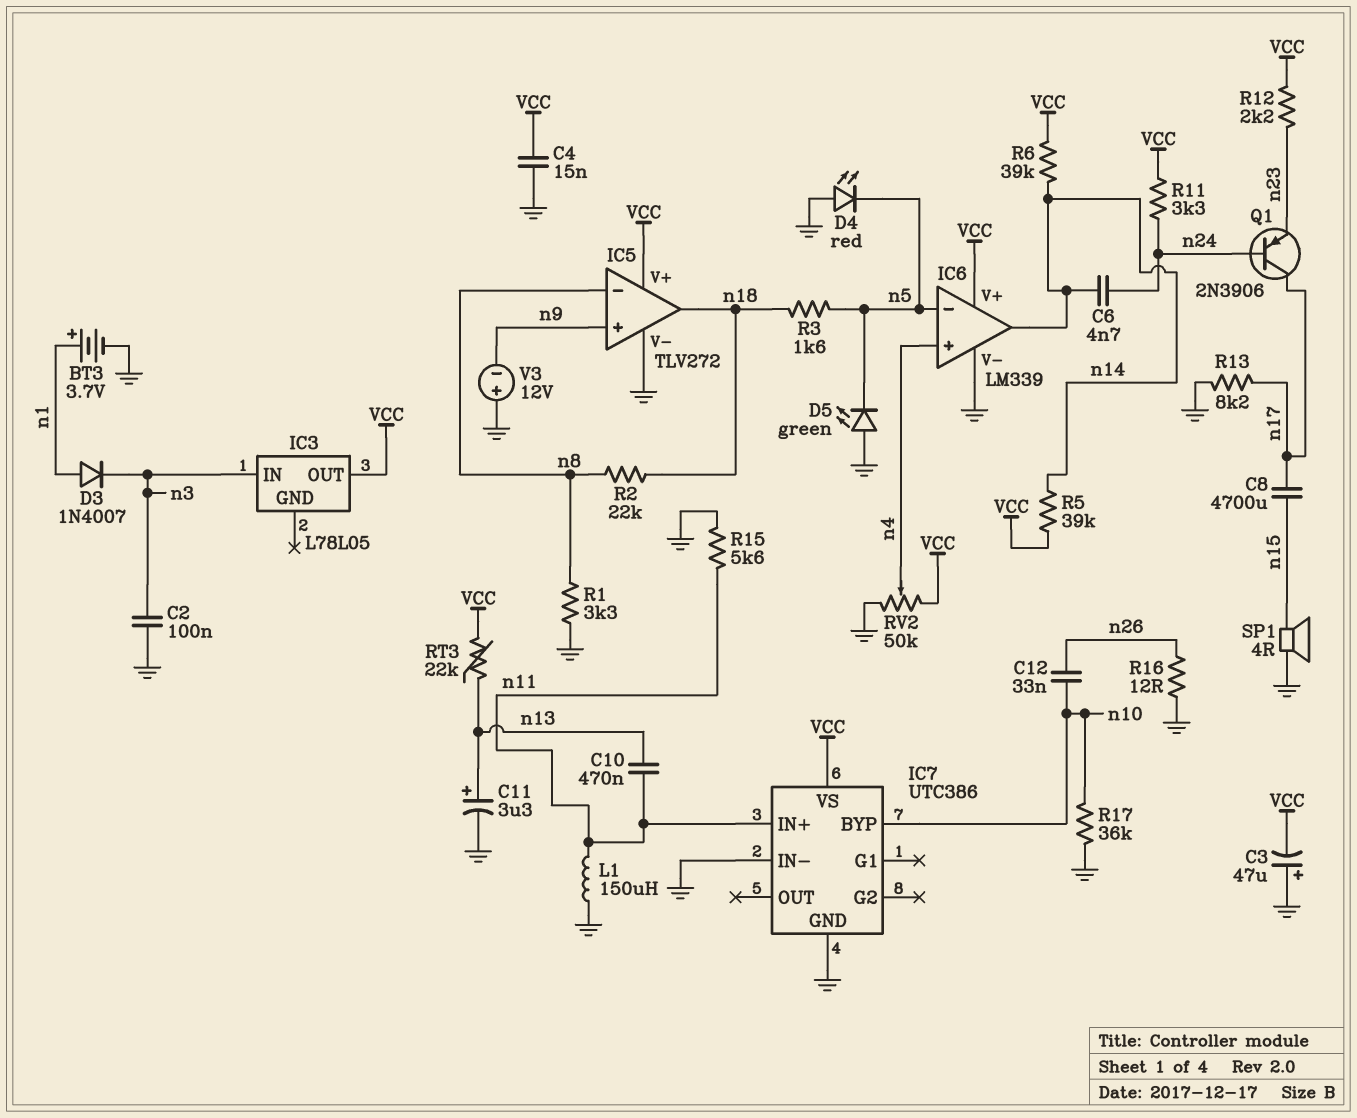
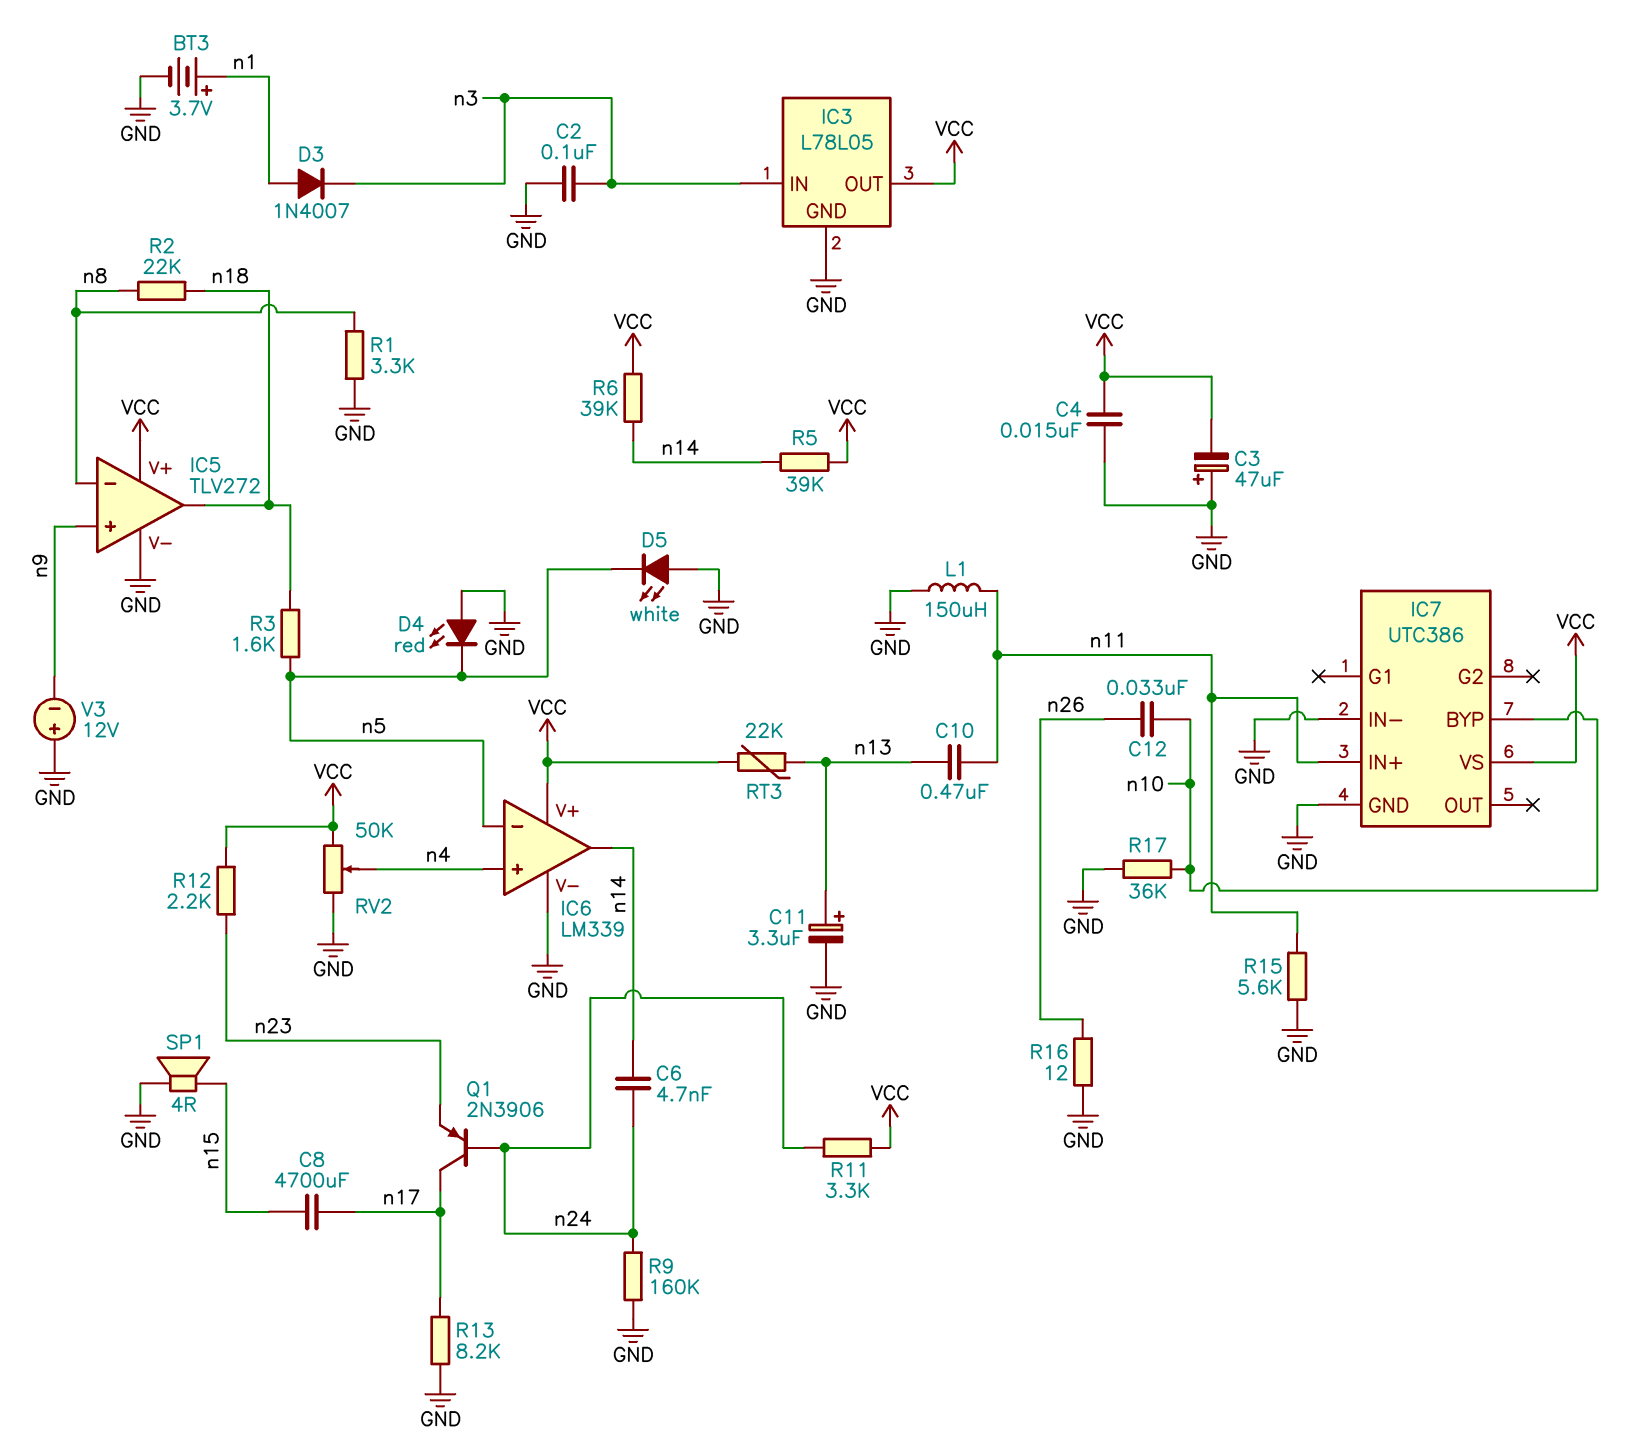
D5: LED green (A GND, K n5) -> LED white (A GND, K n5)
IC3 pin GND: none -> GND
R9: none -> 160k (GND, n24)

